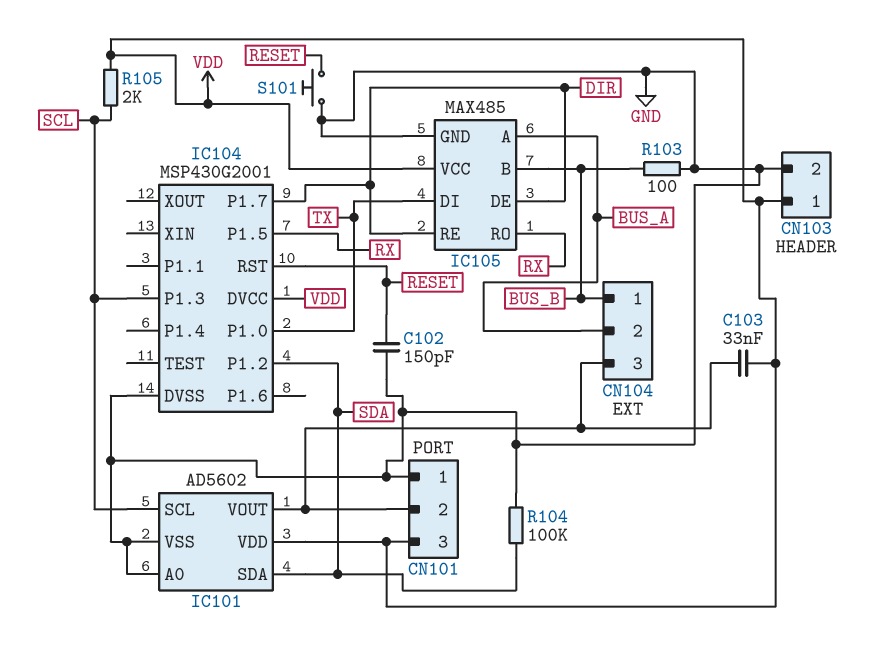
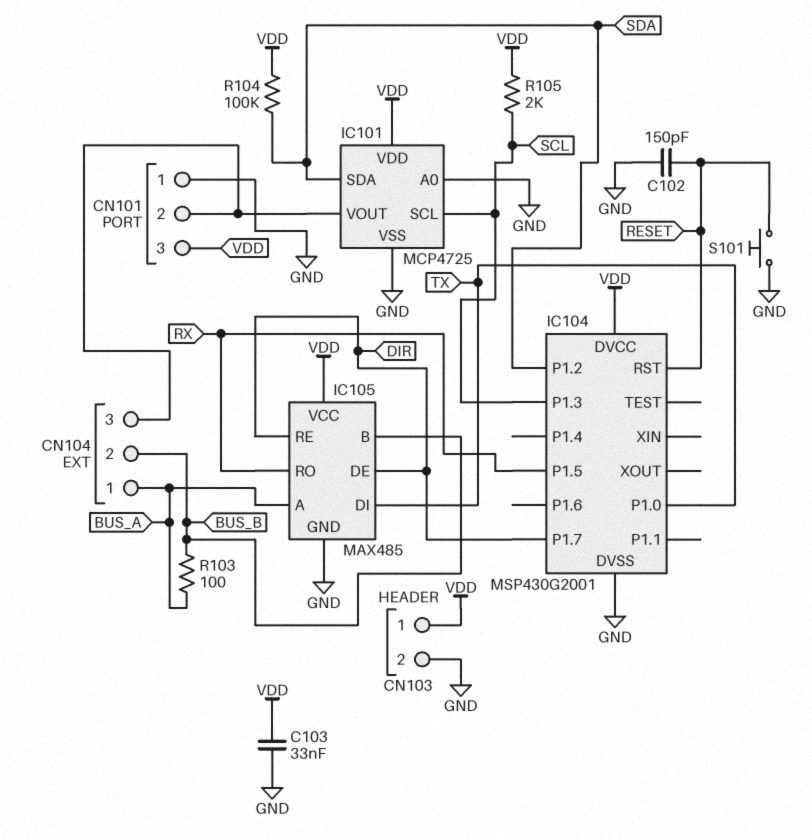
C103: 33nF (CN101/2, VDD) -> 33nF (GND, VDD)
CN104 pin 1: BUS_B -> BUS_A
CN104 pin 2: BUS_A -> BUS_B
IC101: AD5602 -> MCP4725
R103: 100 (BUS_B, GND) -> 100 (BUS_A, BUS_B)
R104: 100k (GND, SDA) -> 100k (SDA, VDD)

